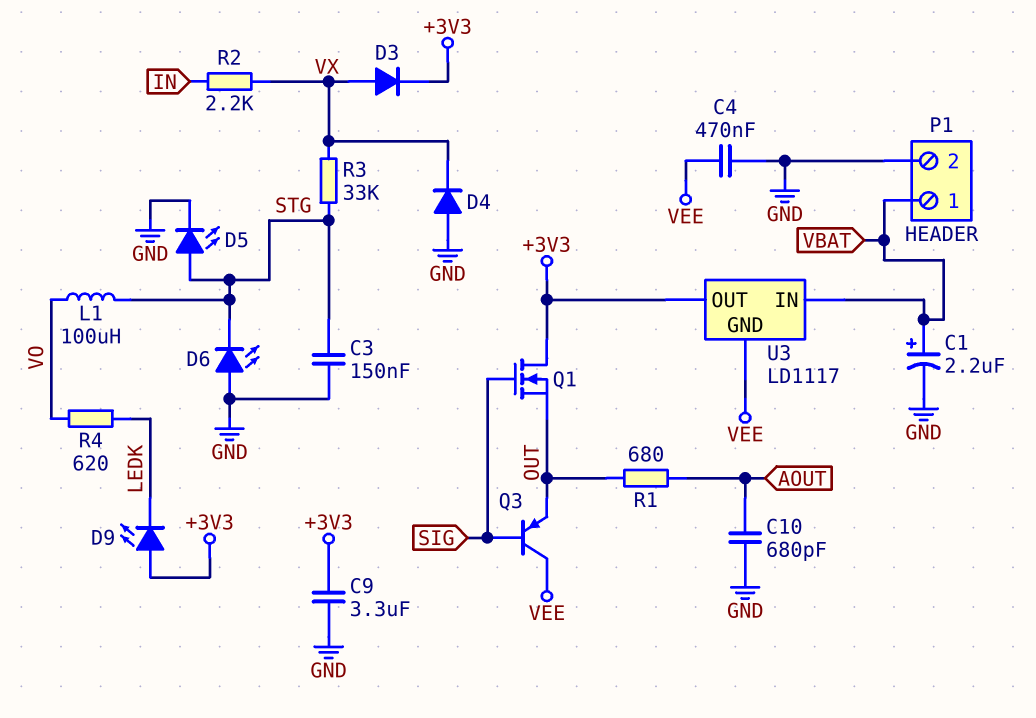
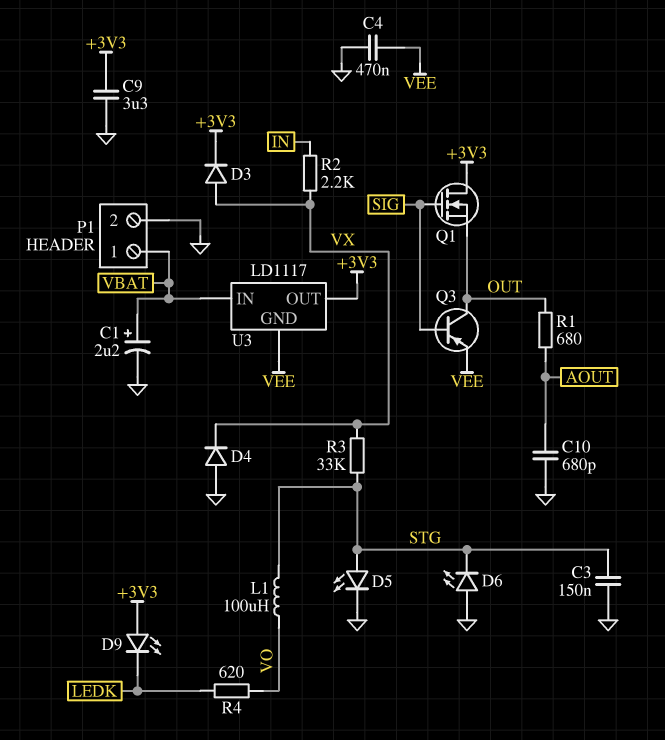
Q3: PNP (B SIG, C VEE, E OUT) -> PNP (B SIG, C OUT, E VEE)

